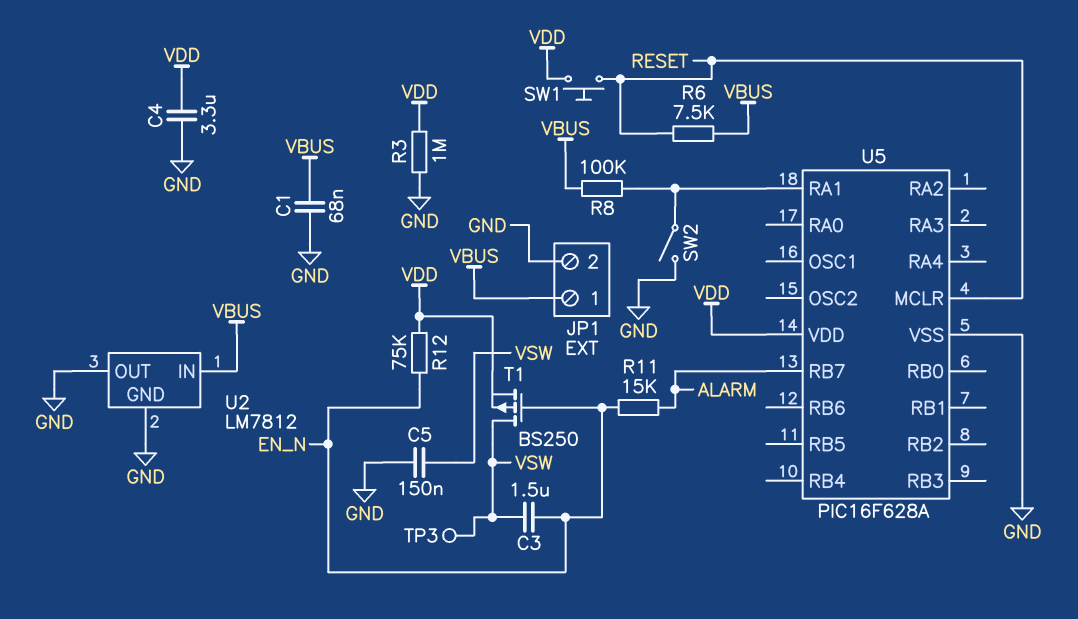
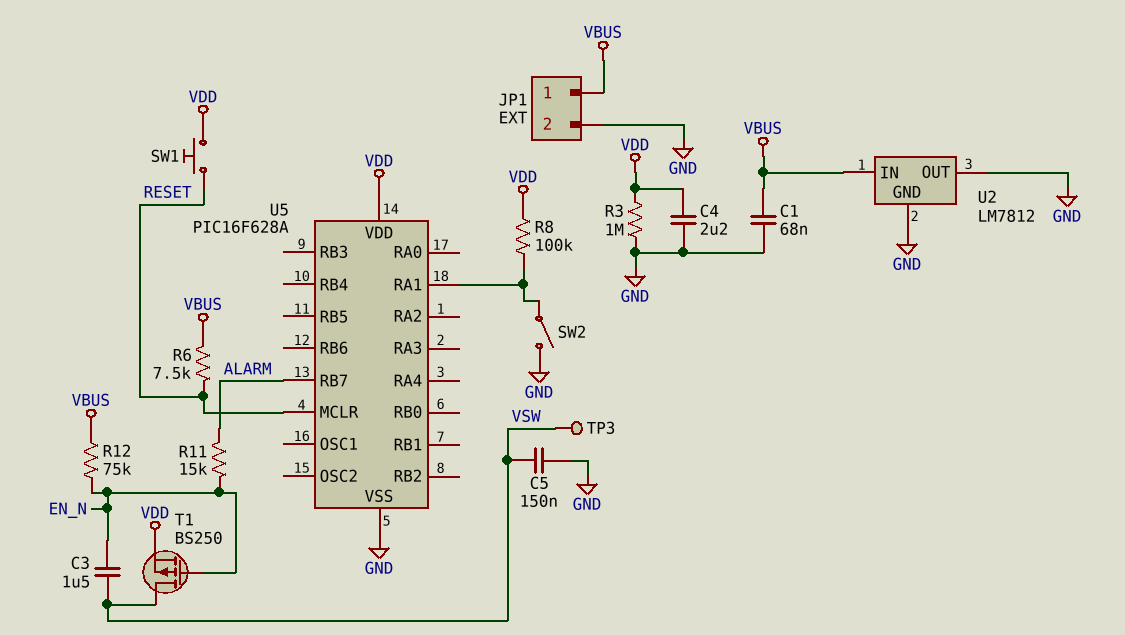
C4: 3.3uF (GND, VDD) -> 2.2uF (GND, VDD)
R8: 100k (U5/RA1, VBUS) -> 100k (U5/RA1, VDD)
R12: 75k (EN_N, VDD) -> 75k (EN_N, VBUS)

